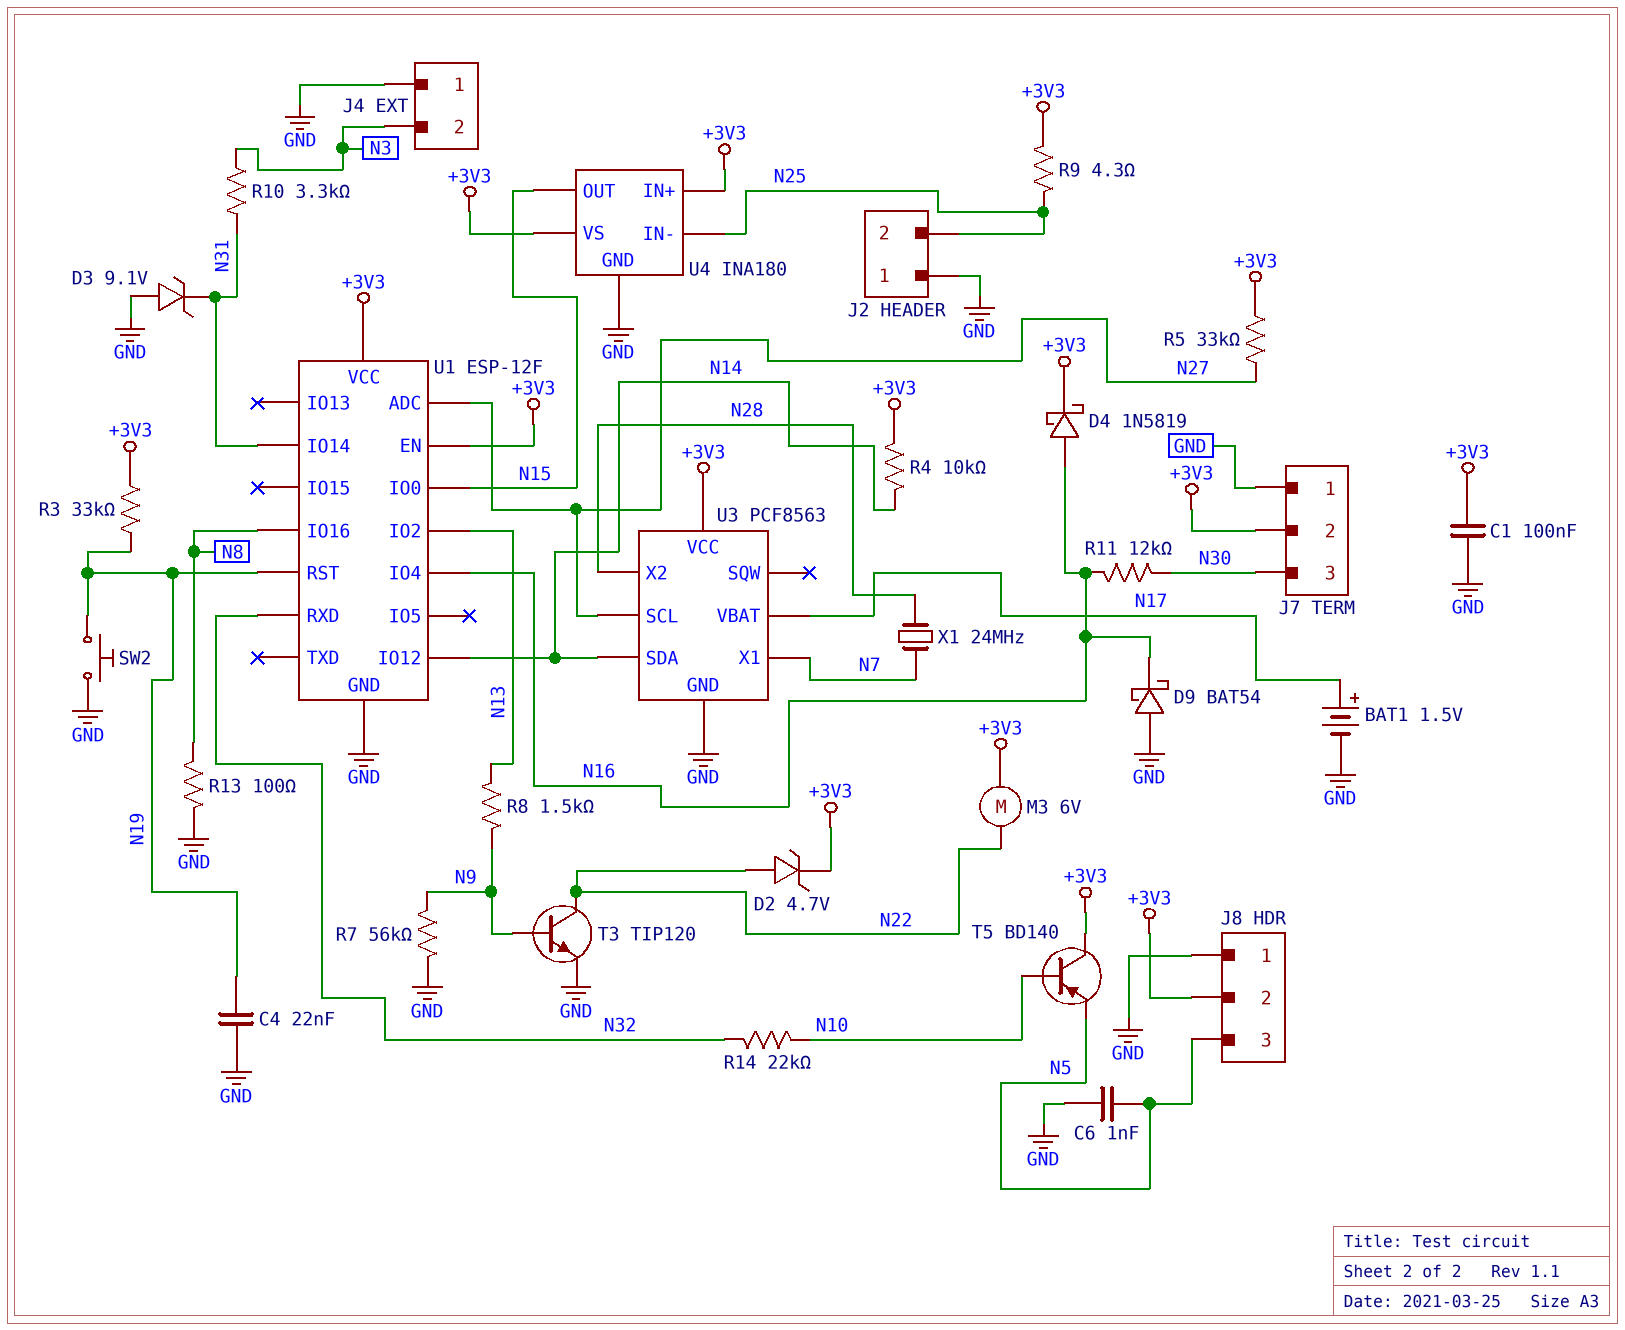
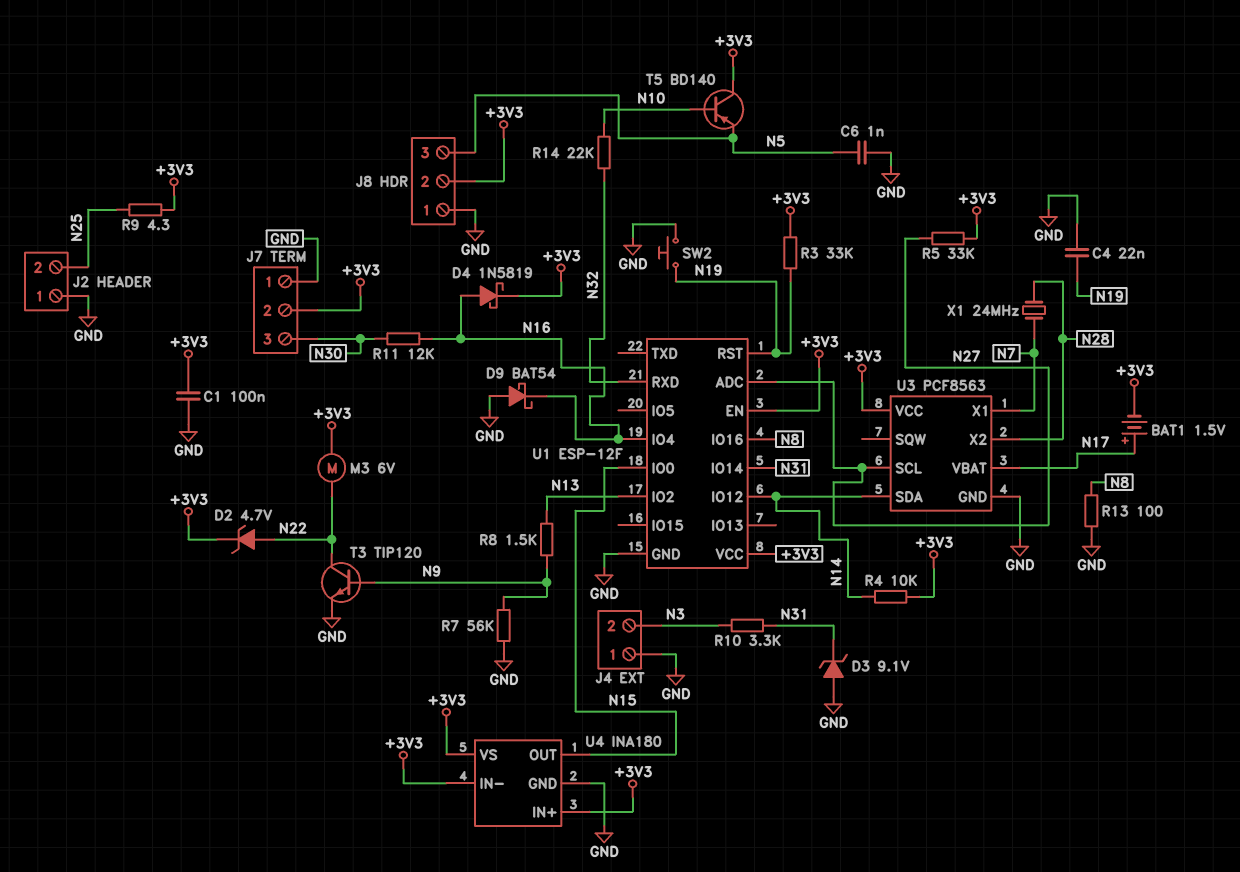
BAT1: 1.5V (plus N17, minus GND) -> 1.5V (plus N17, minus +3V3)
U4 pin IN-: N25 -> +3V3

